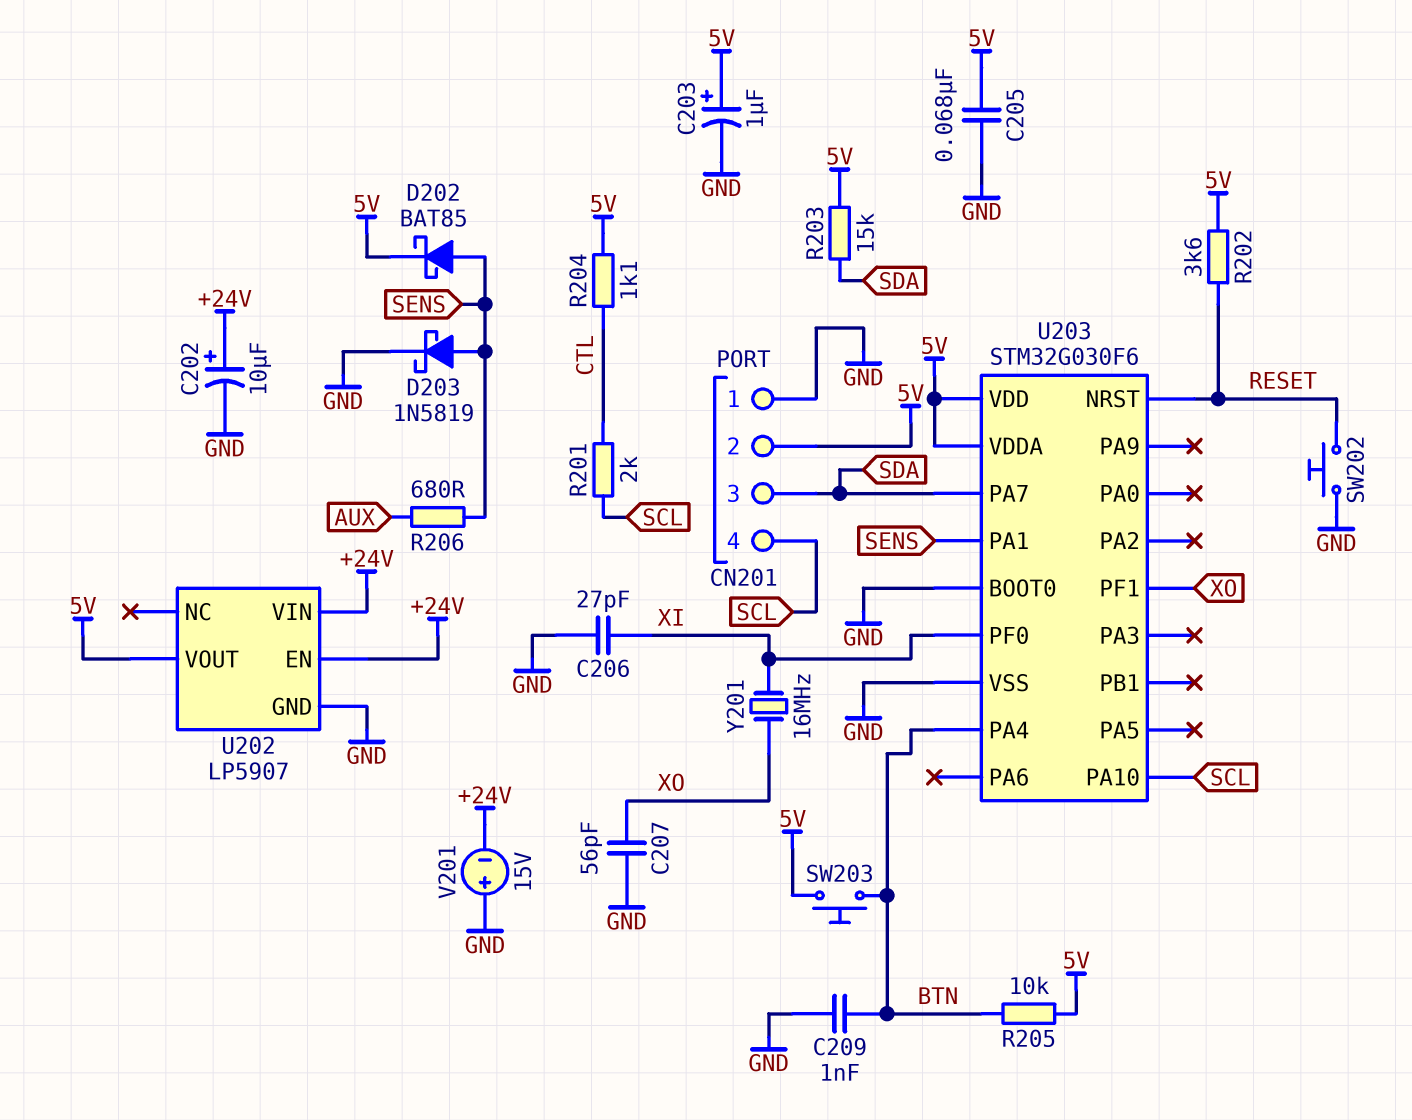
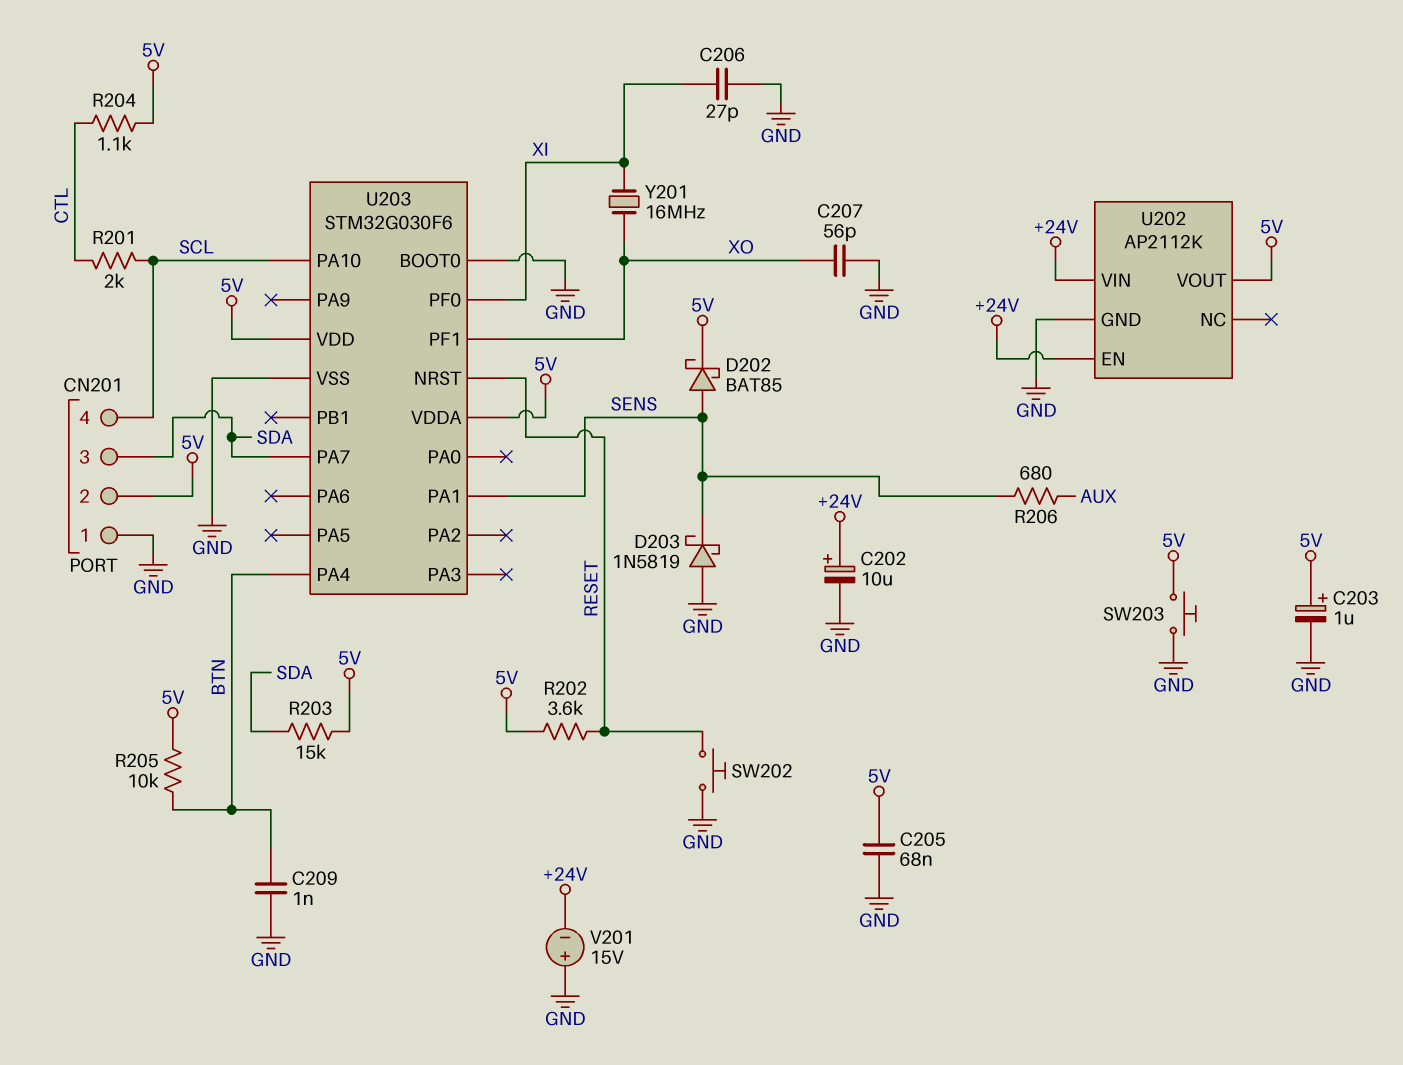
D203: schottky 1N5819 (A SENS, K GND) -> schottky 1N5819 (A GND, K SENS)
SW203: button (5V, BTN) -> button (5V, GND)
U202: LP5907 -> AP2112K

